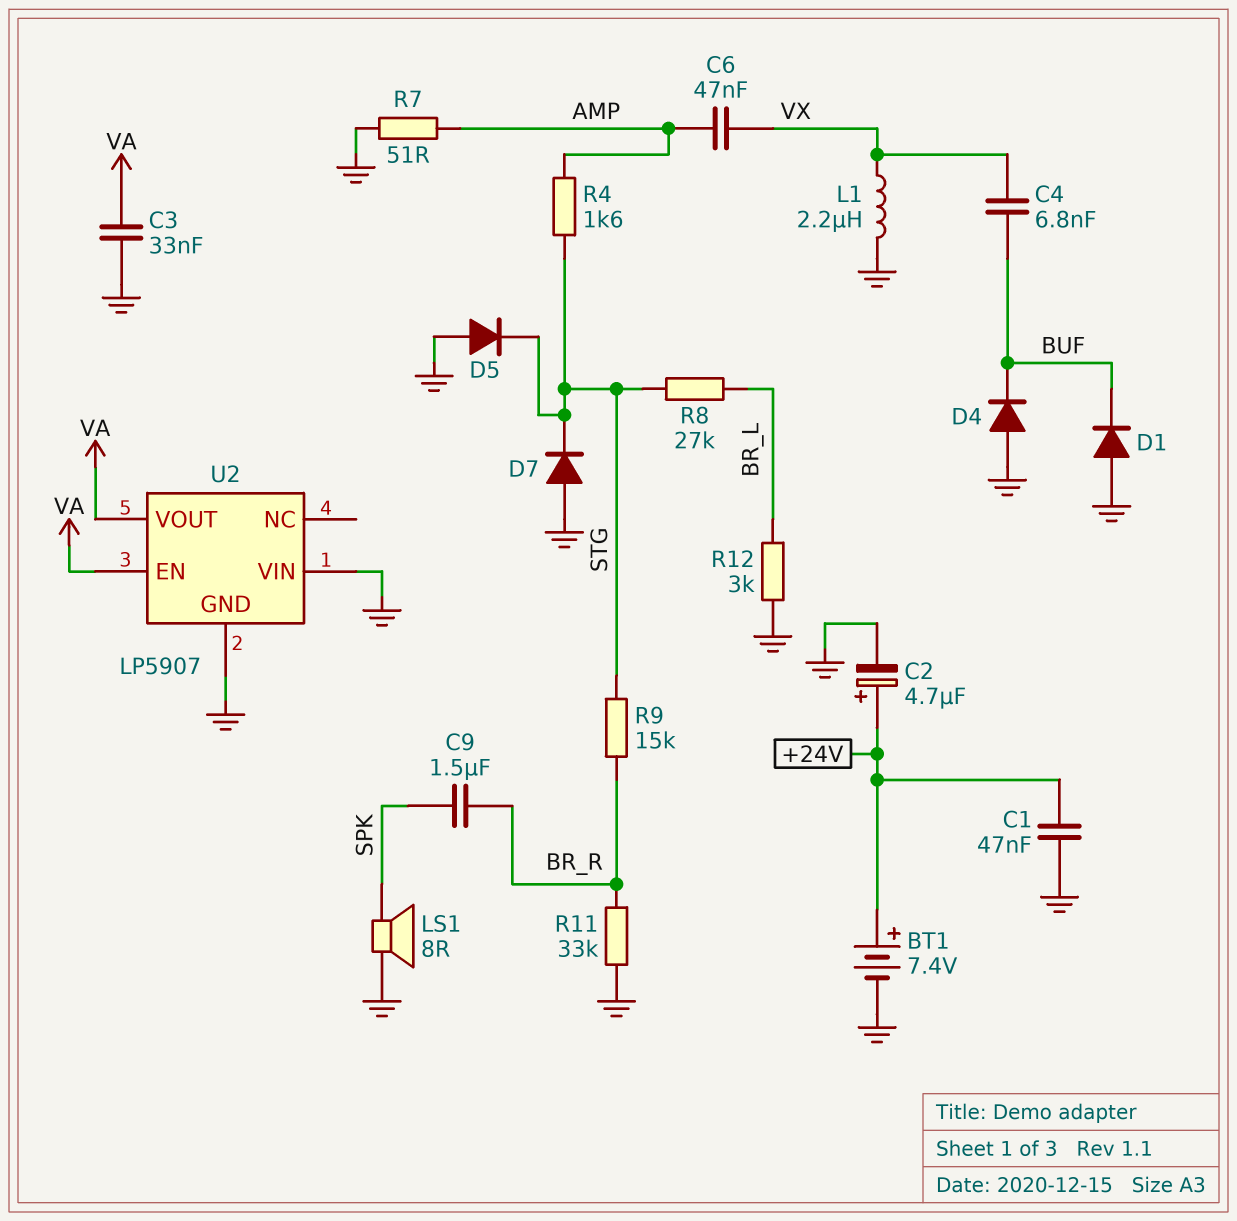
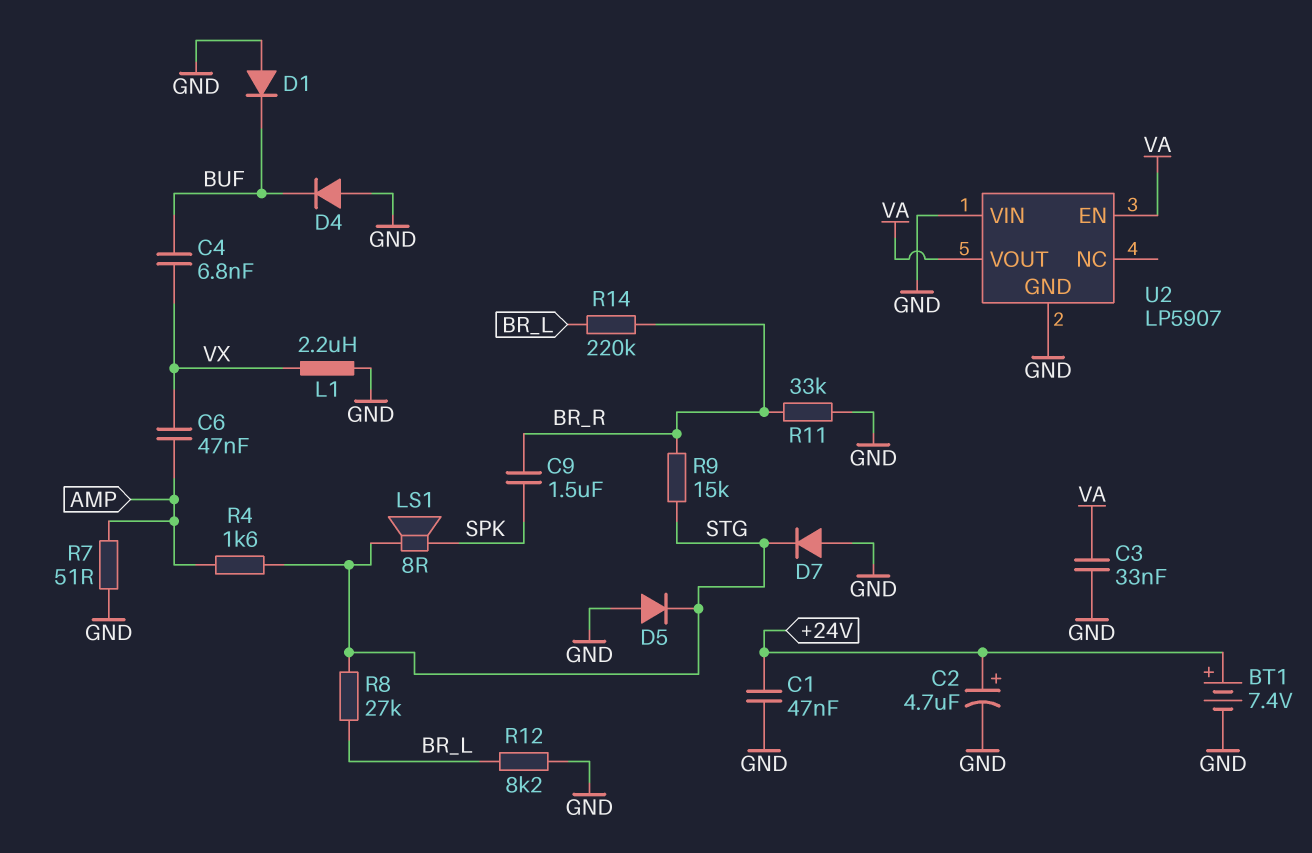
LS1: speaker 8R (GND, SPK) -> speaker 8R (SPK, STG)
R12: 3k (BR_L, GND) -> 8.2k (BR_L, GND)
R14: none -> 220k (BR_L, BR_R)

